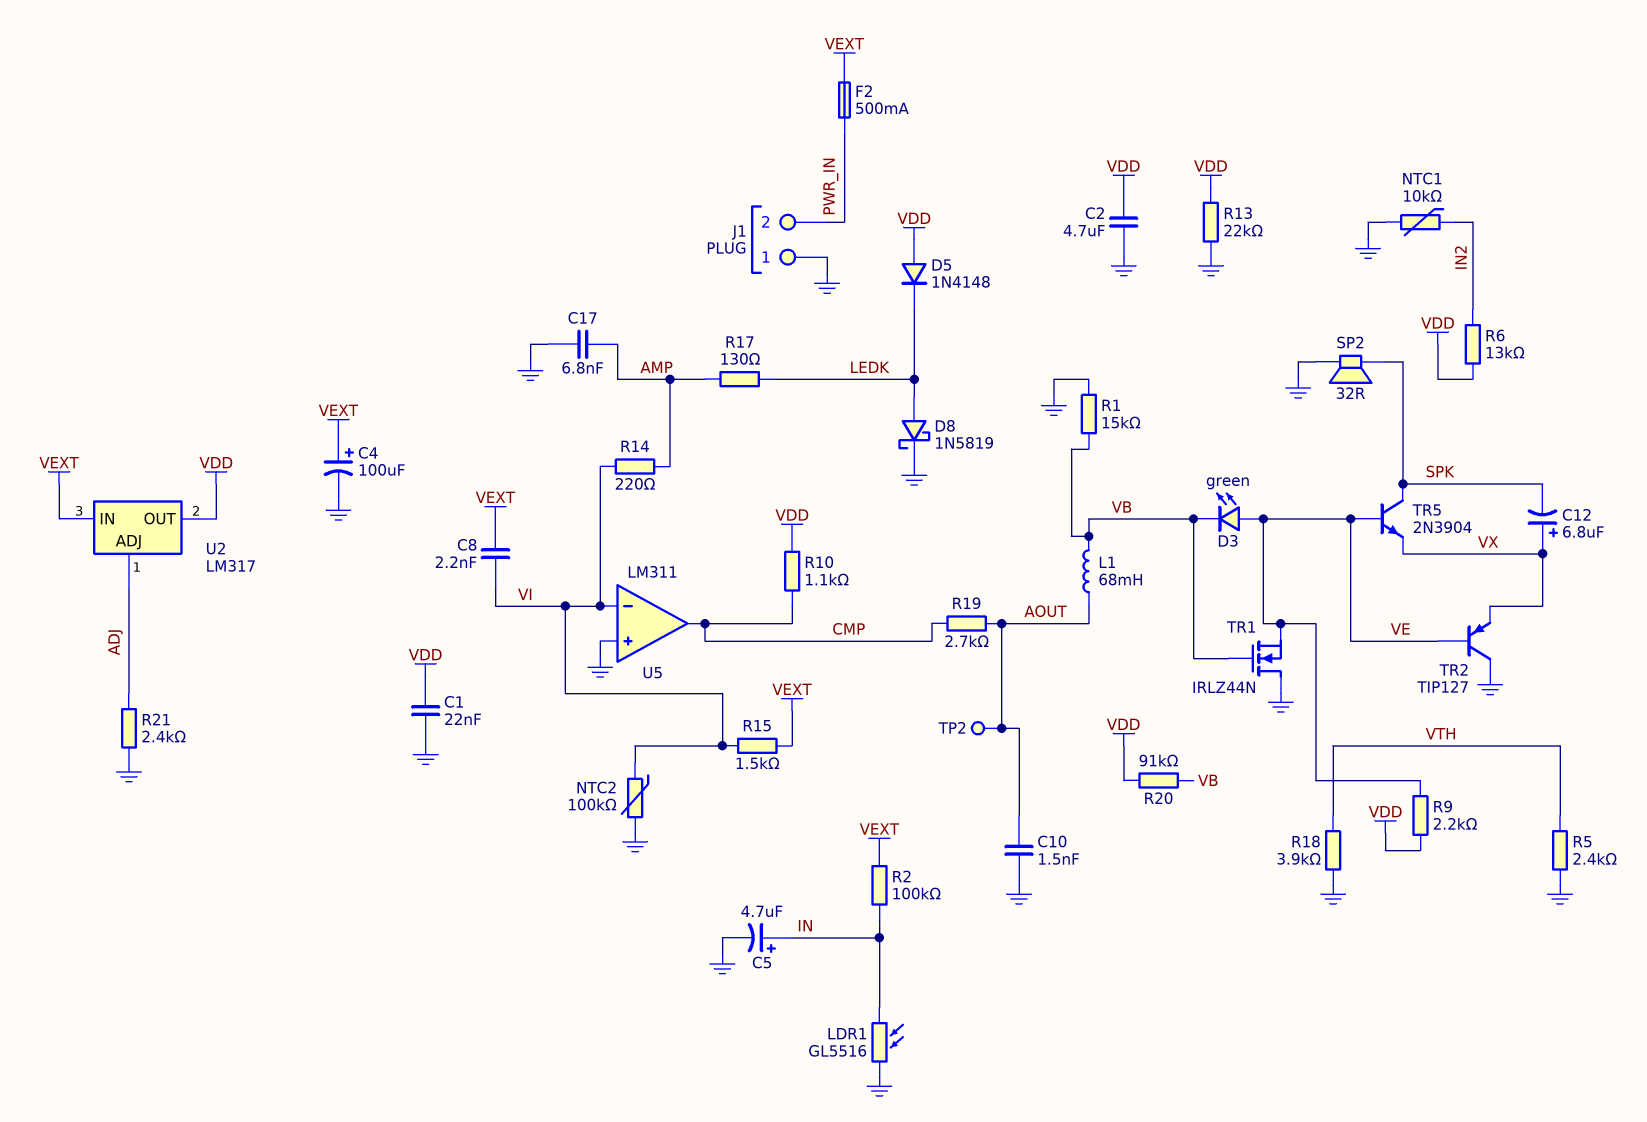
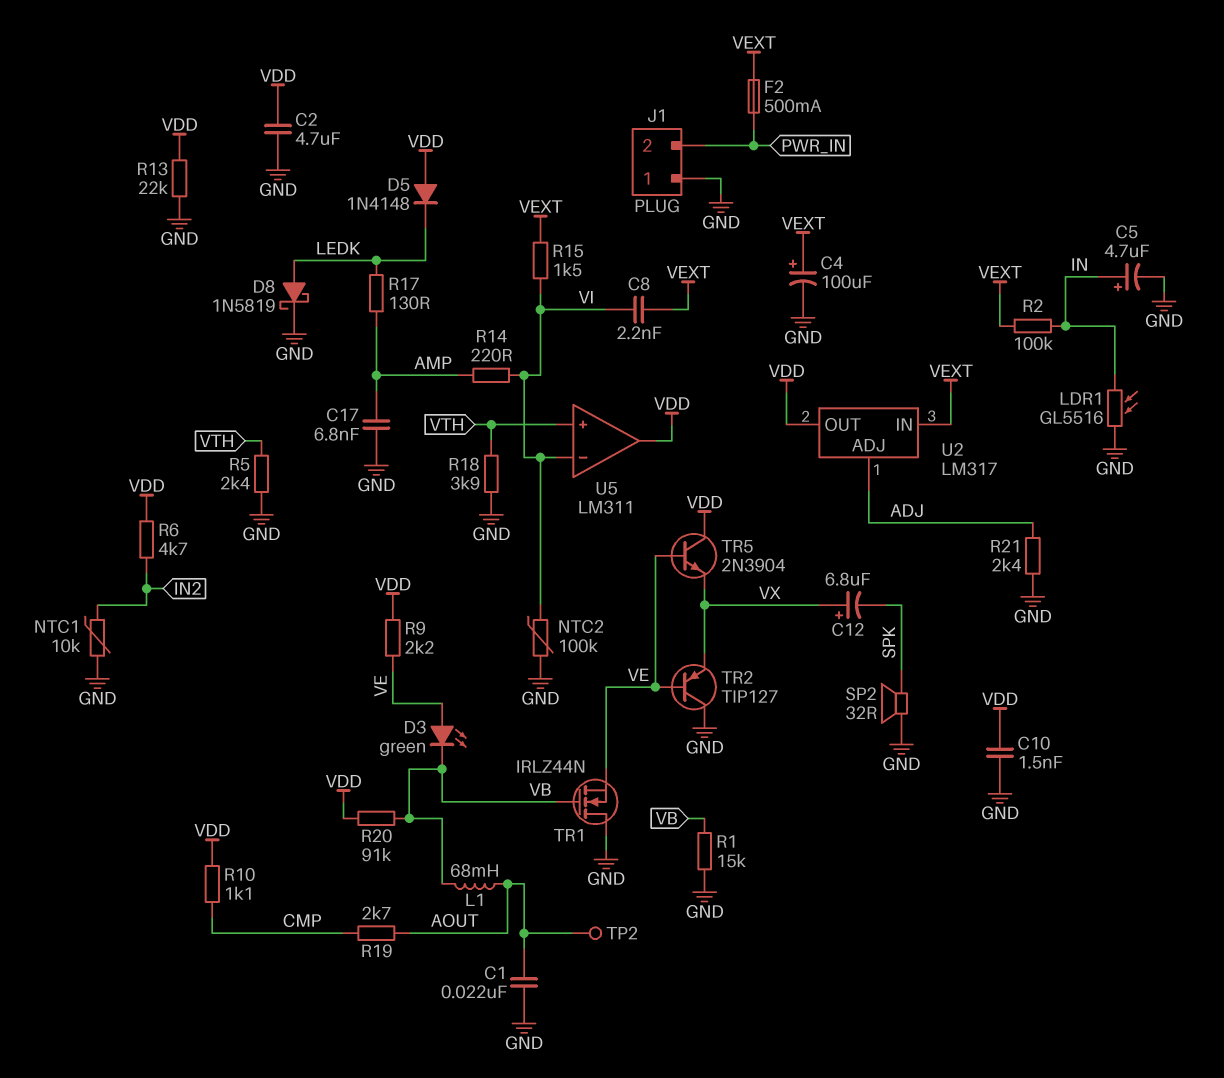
C1: 22nF (GND, VDD) -> 22nF (AOUT, GND)
C10: 1.5nF (AOUT, GND) -> 1.5nF (GND, VDD)
R6: 13k (IN2, VDD) -> 4.7k (IN2, VDD)
TR5: NPN 2N3904 (B VE, C SPK, E VX) -> NPN 2N3904 (B VE, C VDD, E VX)
U5 pin in+: GND -> VTH
U5 pin out: CMP -> VDD

